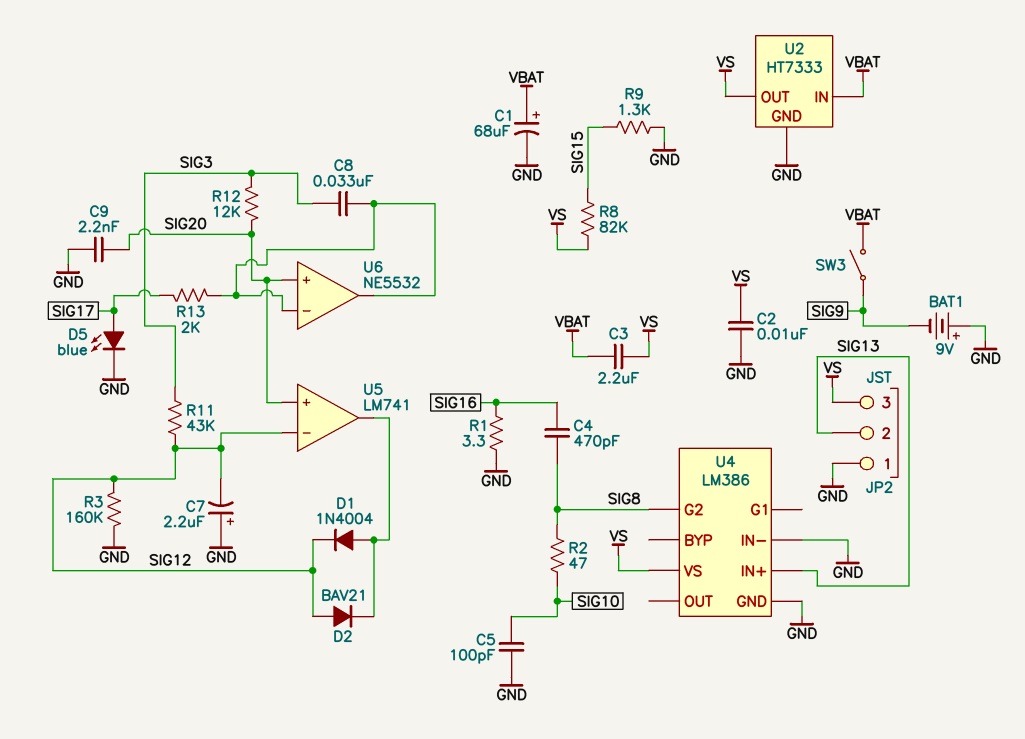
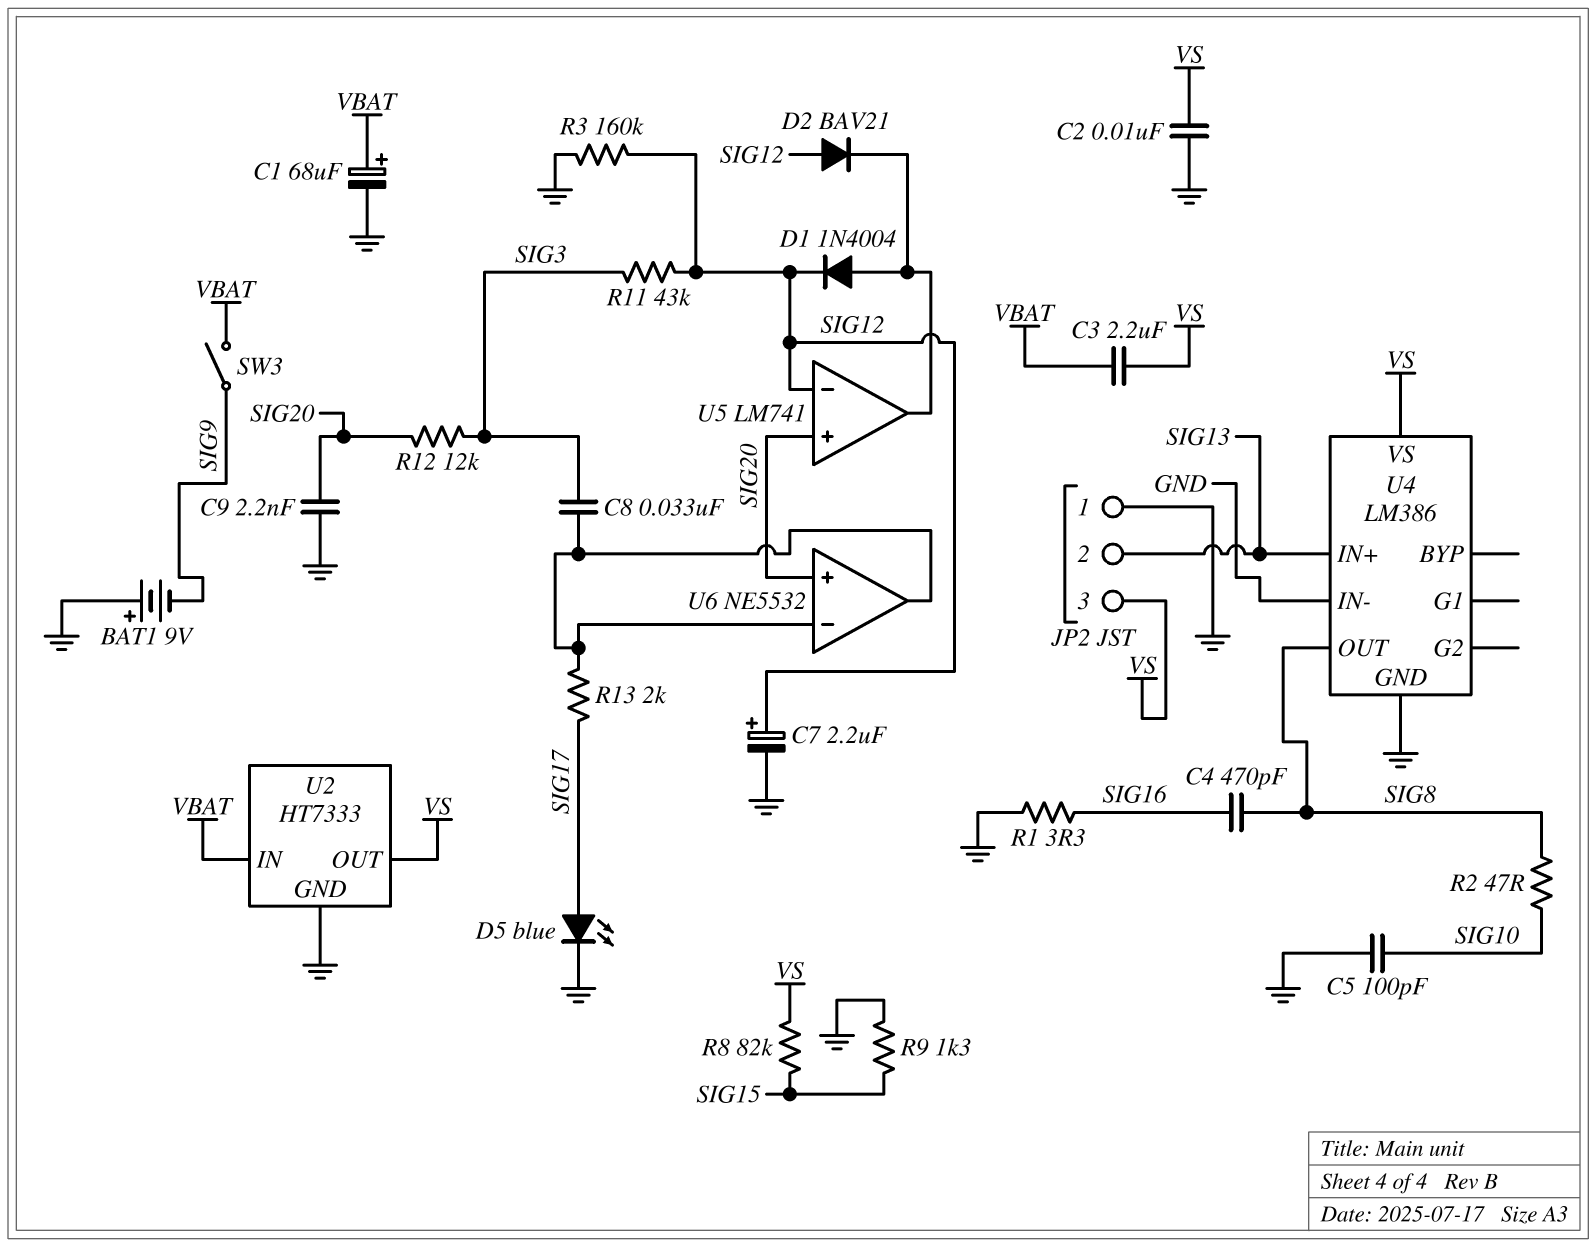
C7: 2.2uF (plus GND, minus SIG12) -> 2.2uF (plus SIG12, minus GND)
U4 pin G2: SIG8 -> none
U4 pin OUT: none -> SIG8

